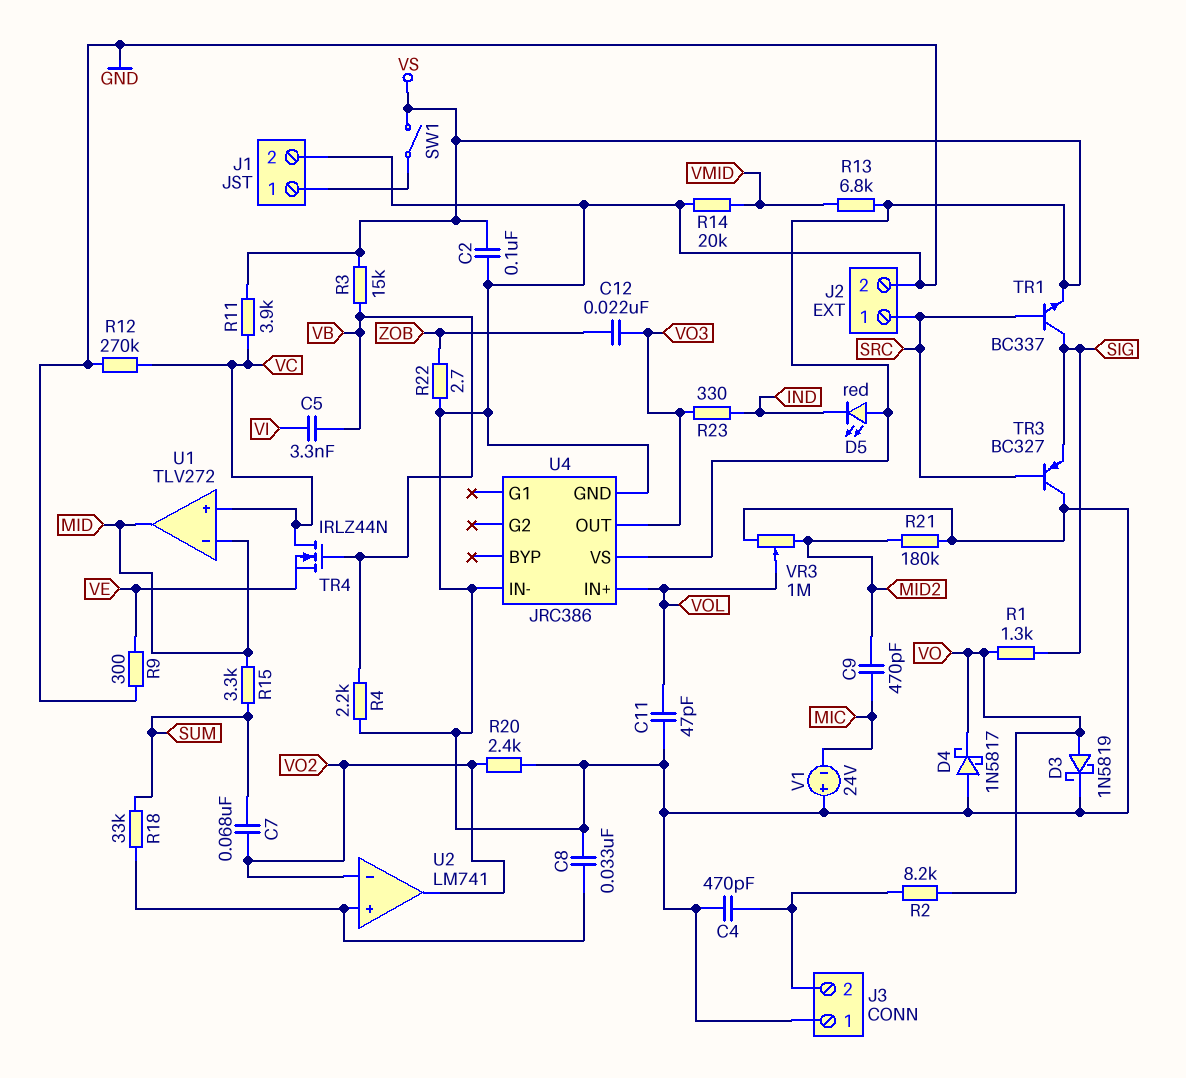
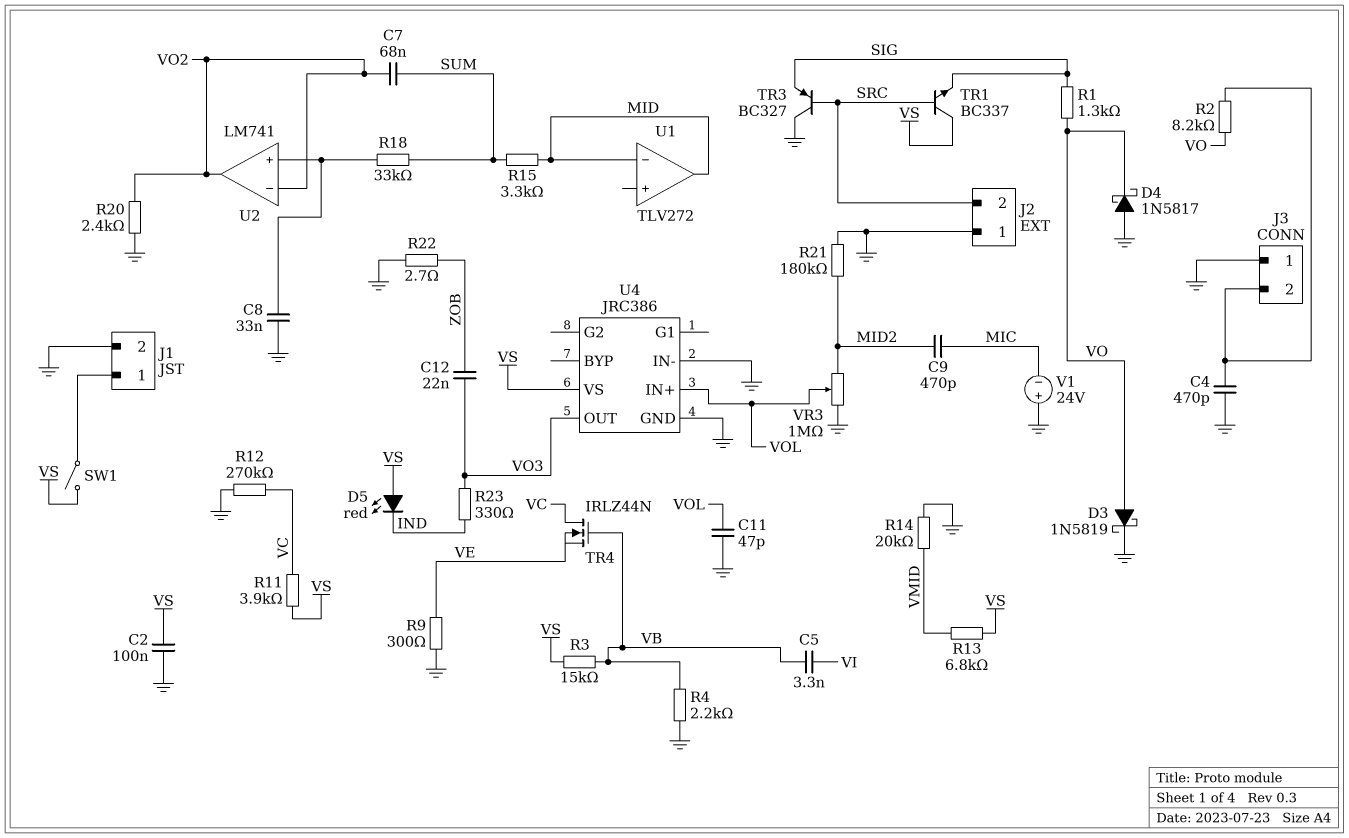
J2 pin 1: SRC -> GND
J2 pin 2: GND -> SRC
TR1: NPN BC337 (B SRC, C SIG, E VS) -> NPN BC337 (B SRC, C VS, E SIG)
U1 pin in+: VC -> none

